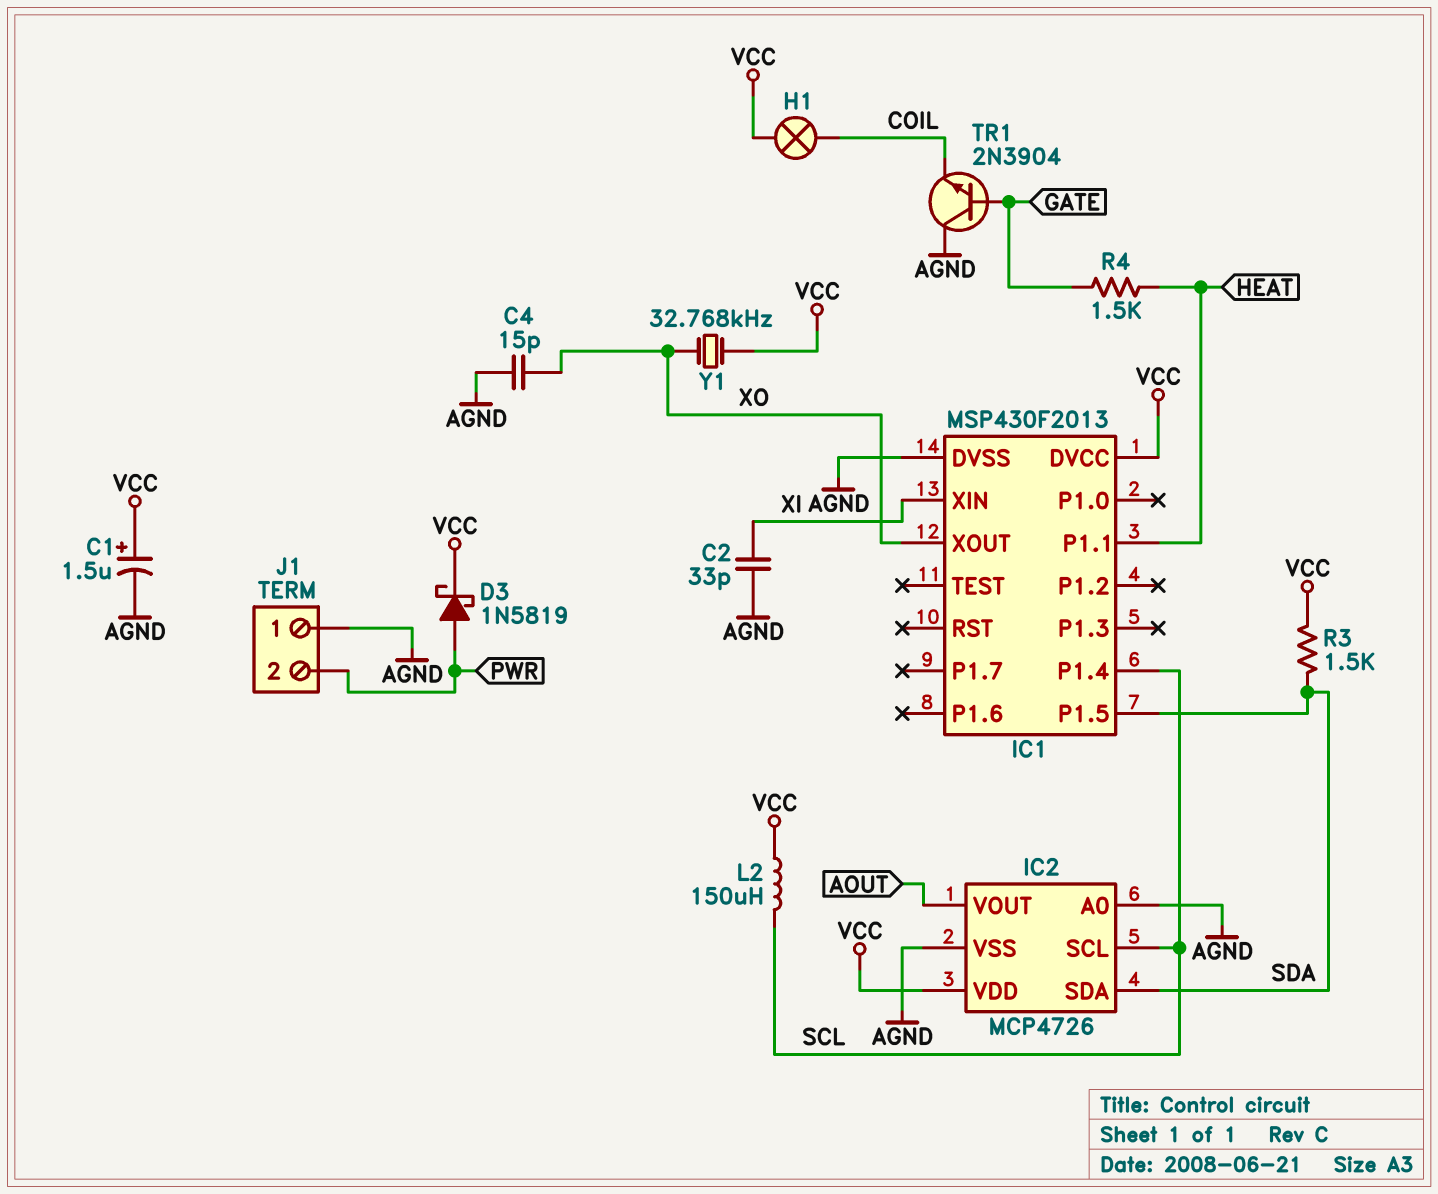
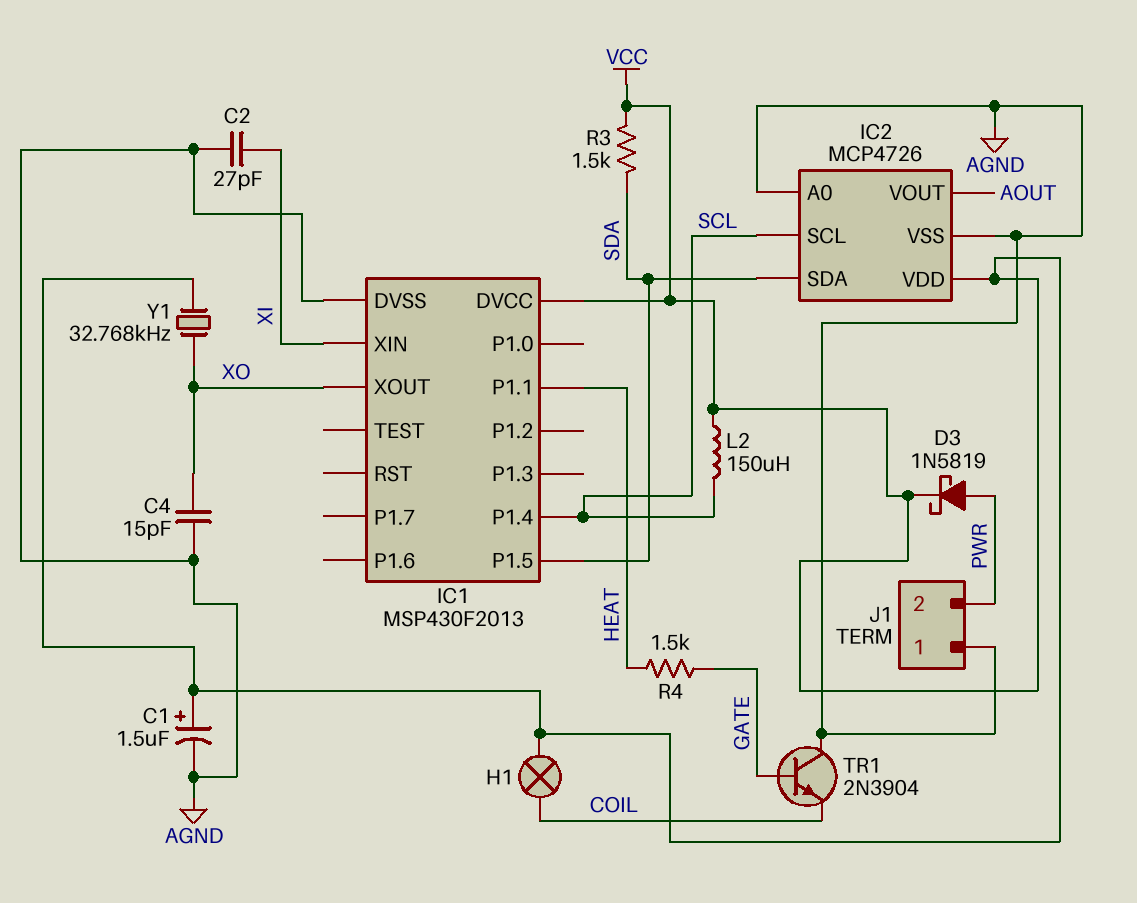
C2: 33pF (AGND, XI) -> 27pF (AGND, XI)

